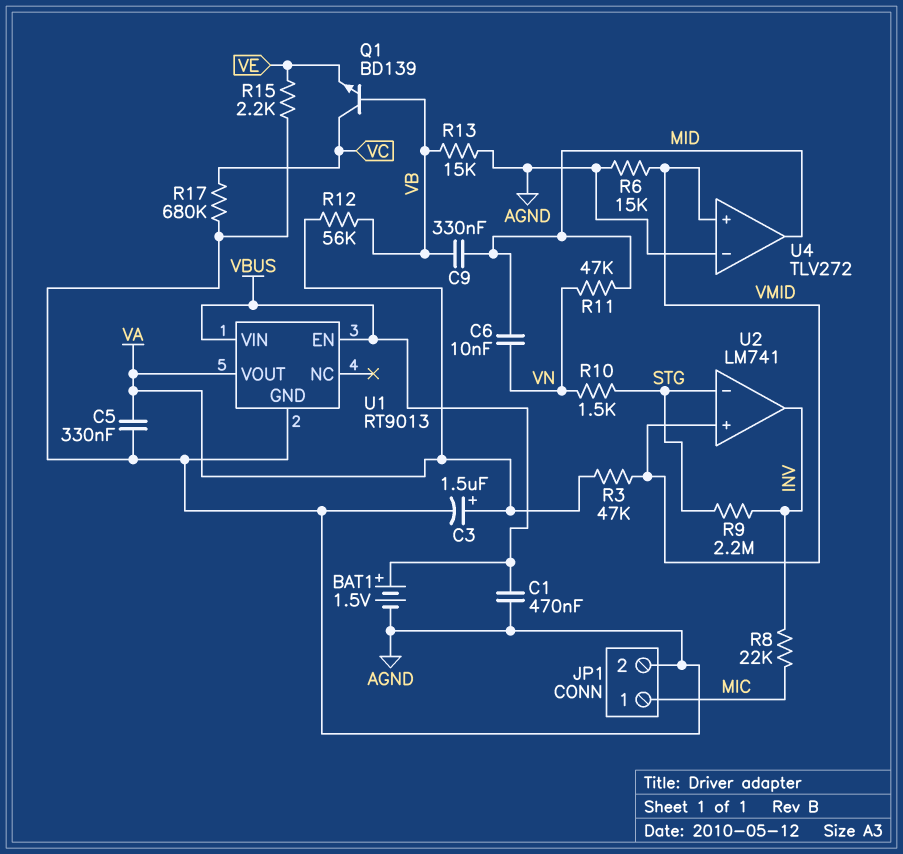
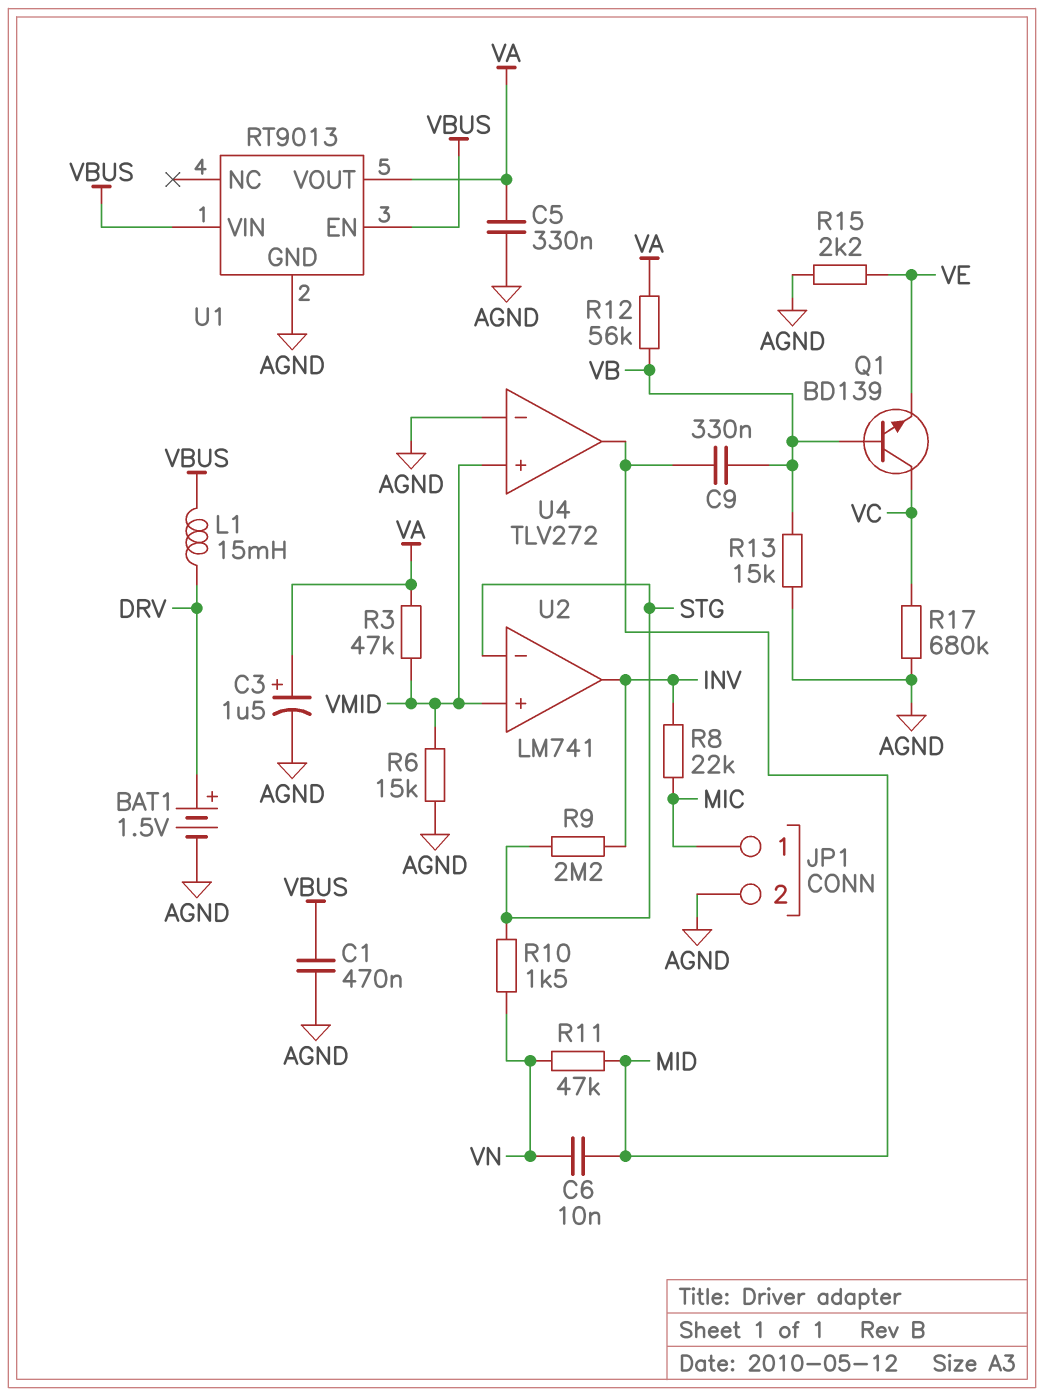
BAT1: 1.5V (plus VBUS, minus AGND) -> 1.5V (plus DRV, minus AGND)
L1: none -> 15mH (DRV, VBUS)

